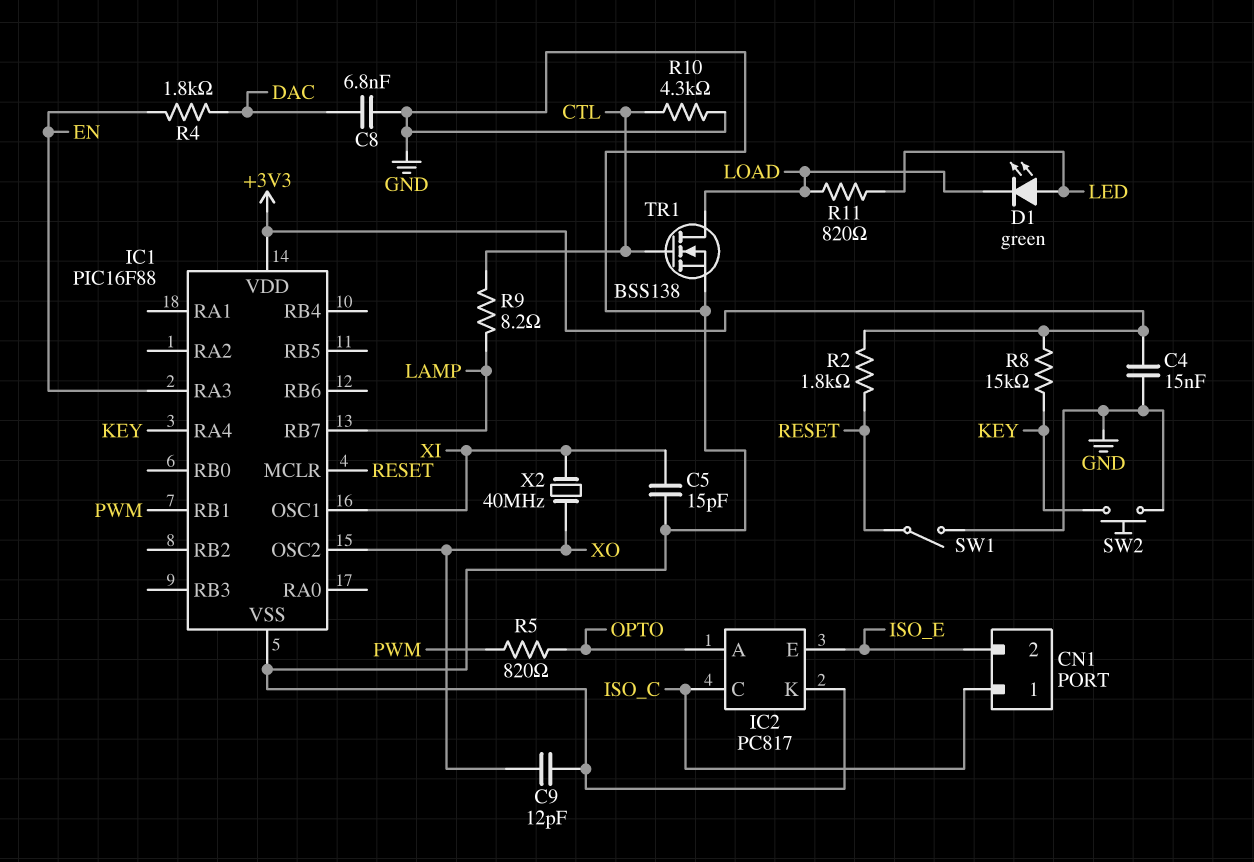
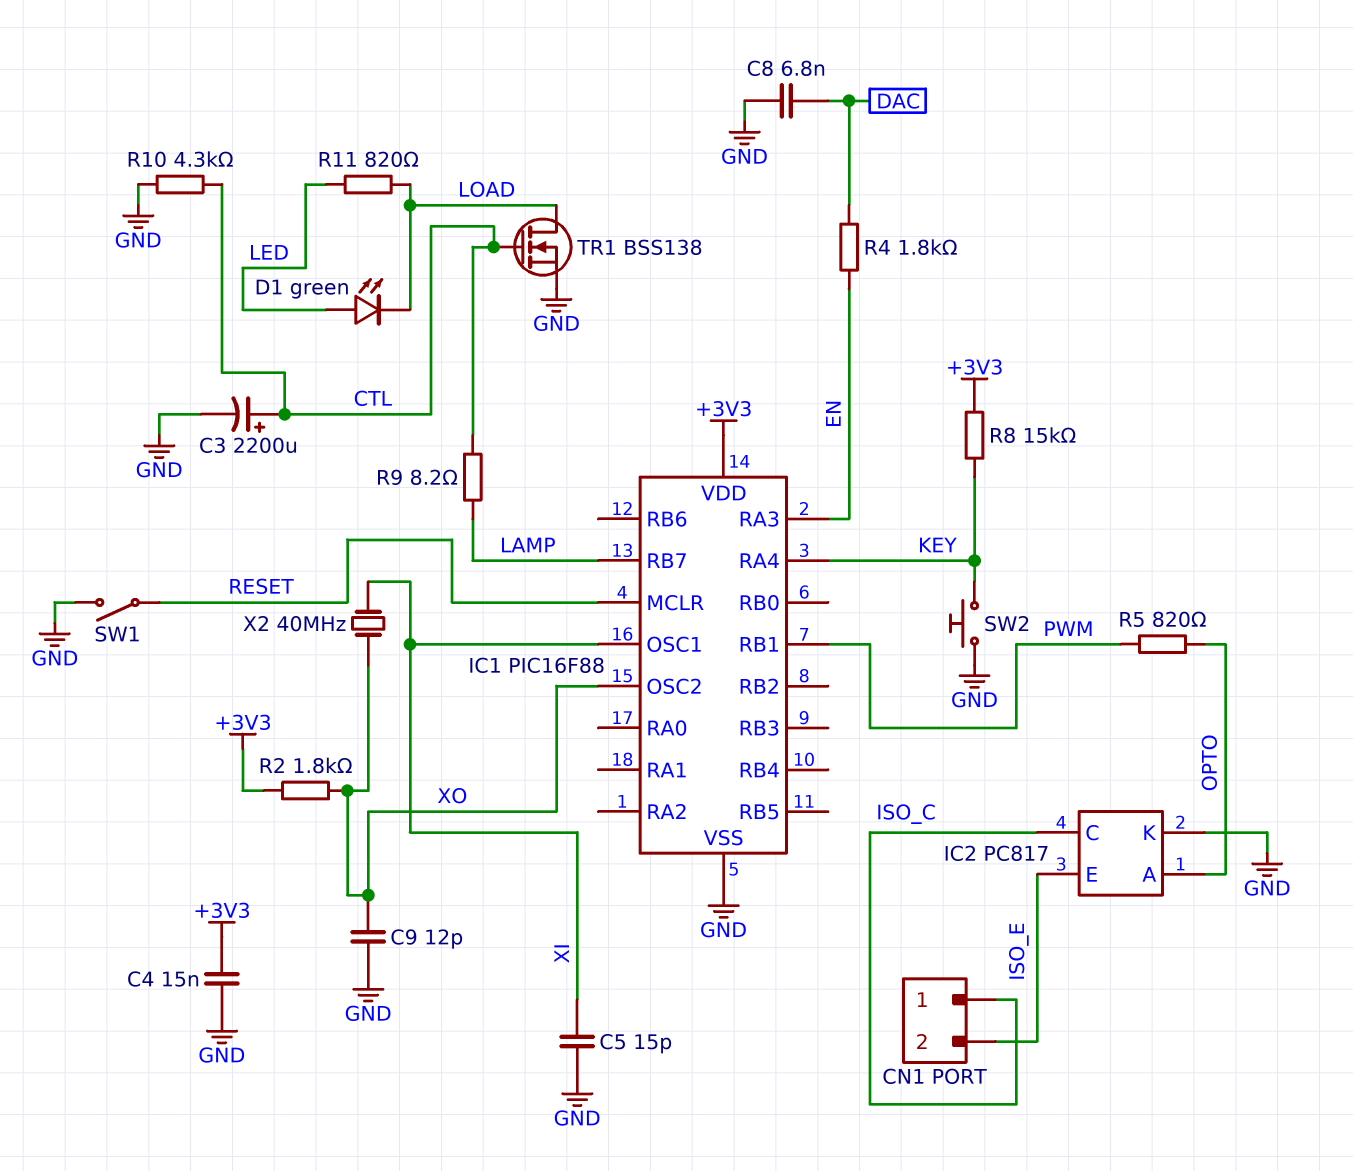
C3: none -> 2200uF (plus CTL, minus GND)
R2: 1.8k (+3V3, RESET) -> 1.8k (+3V3, XO)

